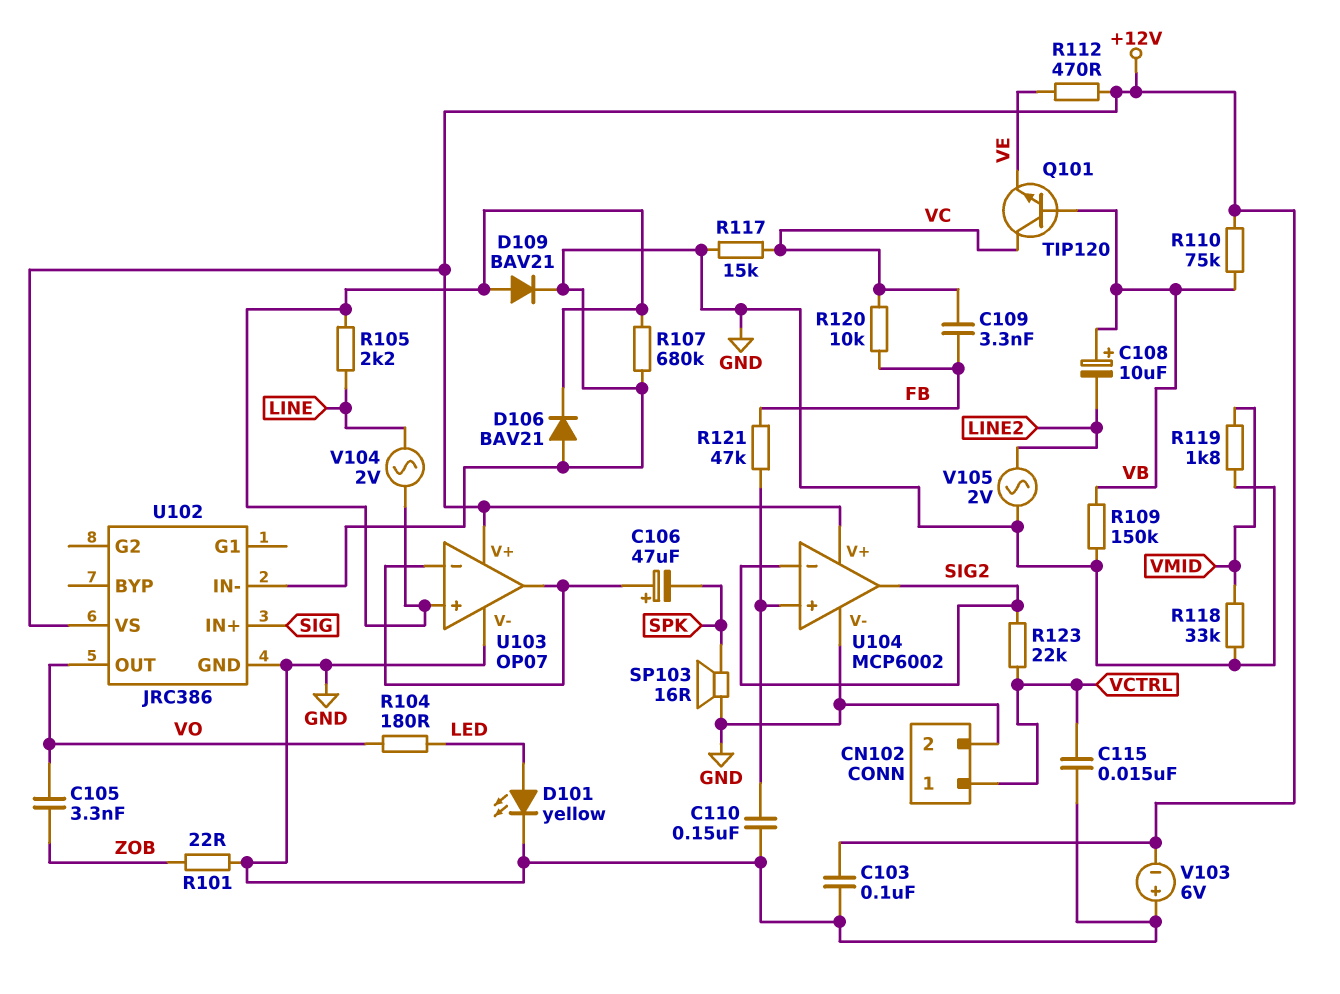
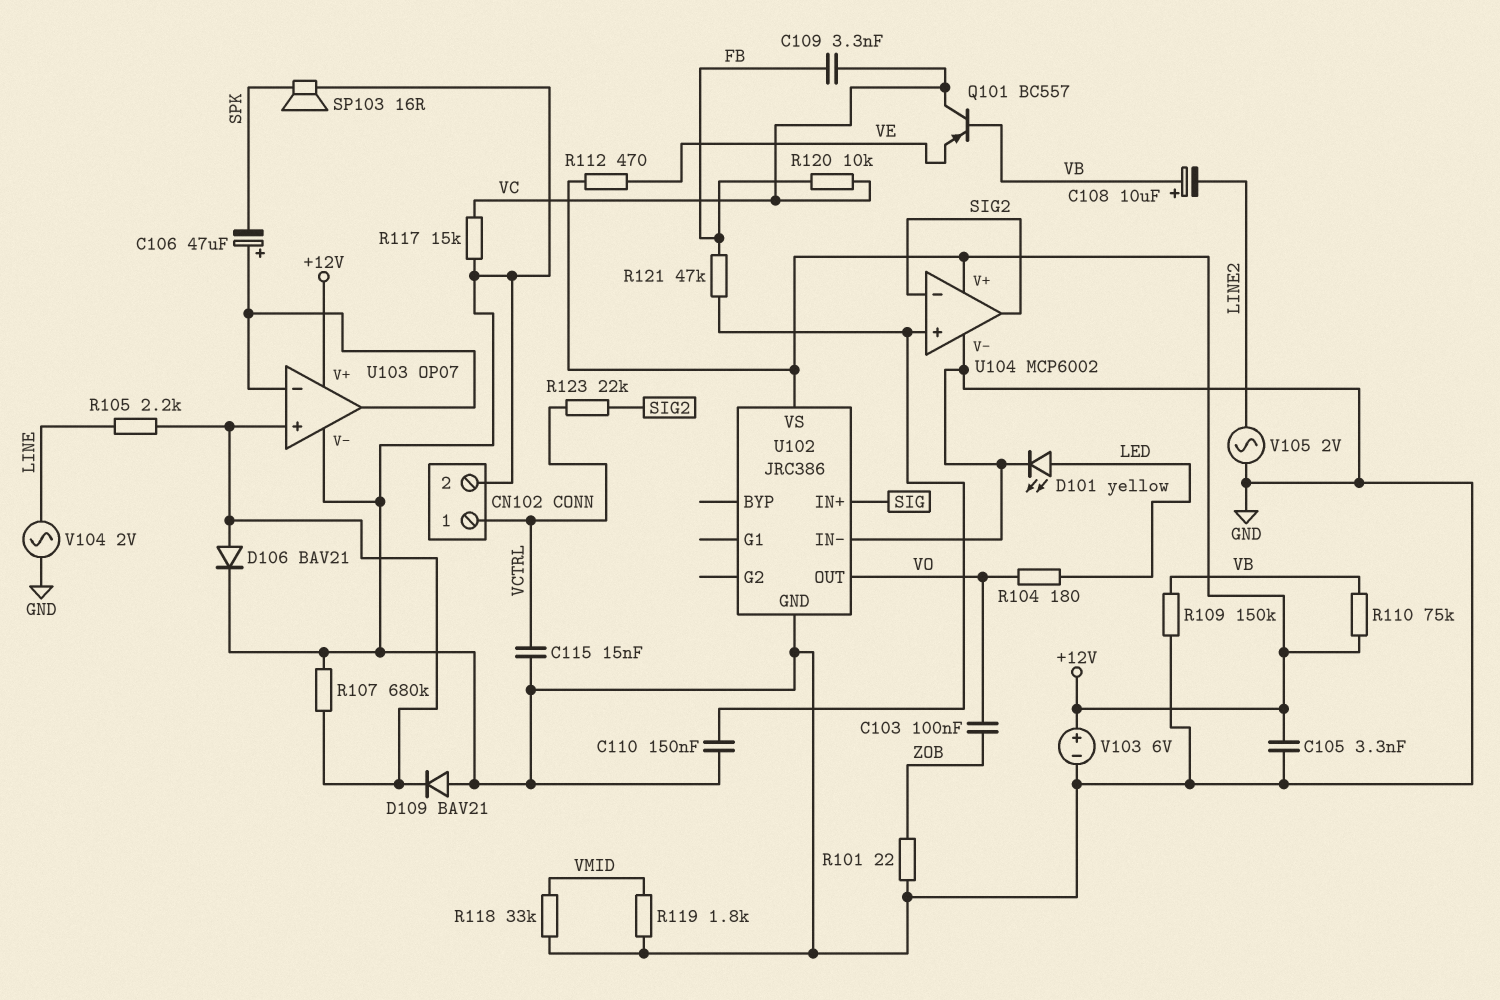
C103: 100nF (+12V, GND) -> 100nF (VO, ZOB)
C105: 3.3nF (VO, ZOB) -> 3.3nF (+12V, GND)
D106: diode BAV21 (A GND, K U103/in+) -> diode BAV21 (A U103/in+, K GND)
D109: diode BAV21 (A U103/in+, K GND) -> diode BAV21 (A GND, K U103/in+)
Q101: NPN TIP120 (B VB, C VC, E VE) -> PNP BC557 (B VB, C VC, E VE)
V103: 6V (plus GND, minus +12V) -> 6V (plus +12V, minus GND)
V104: AC 2V (LINE, U103/in+) -> AC 2V (GND, LINE)

